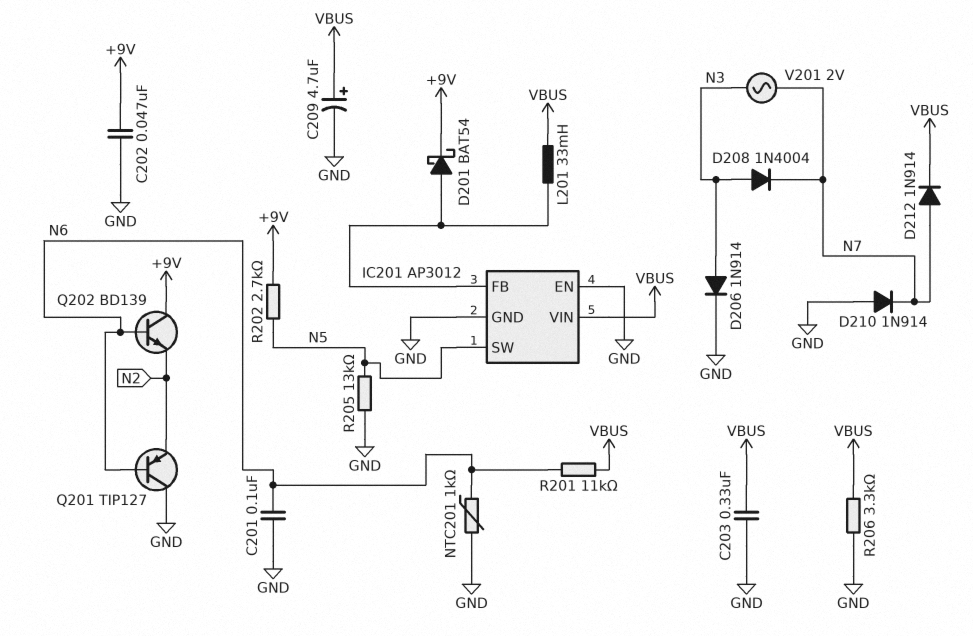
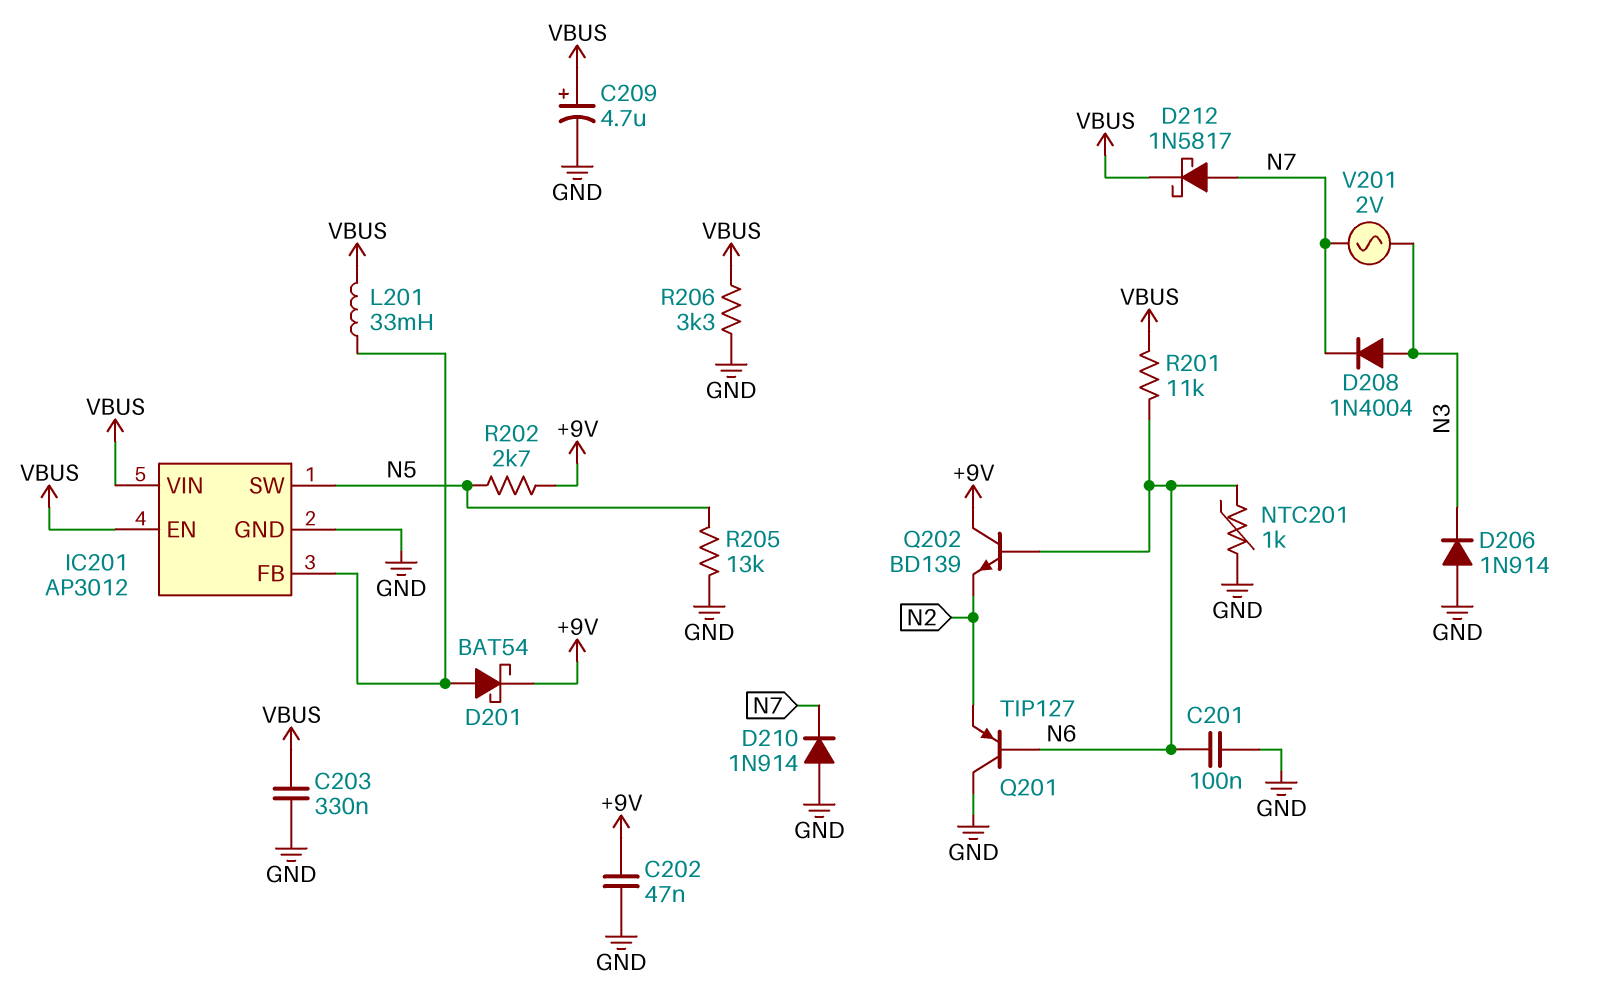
D206: diode 1N914 (A N3, K GND) -> diode 1N914 (A GND, K N3)
D212: diode 1N914 (A N7, K VBUS) -> schottky 1N5817 (A N7, K VBUS)
IC201 pin EN: GND -> VBUS

